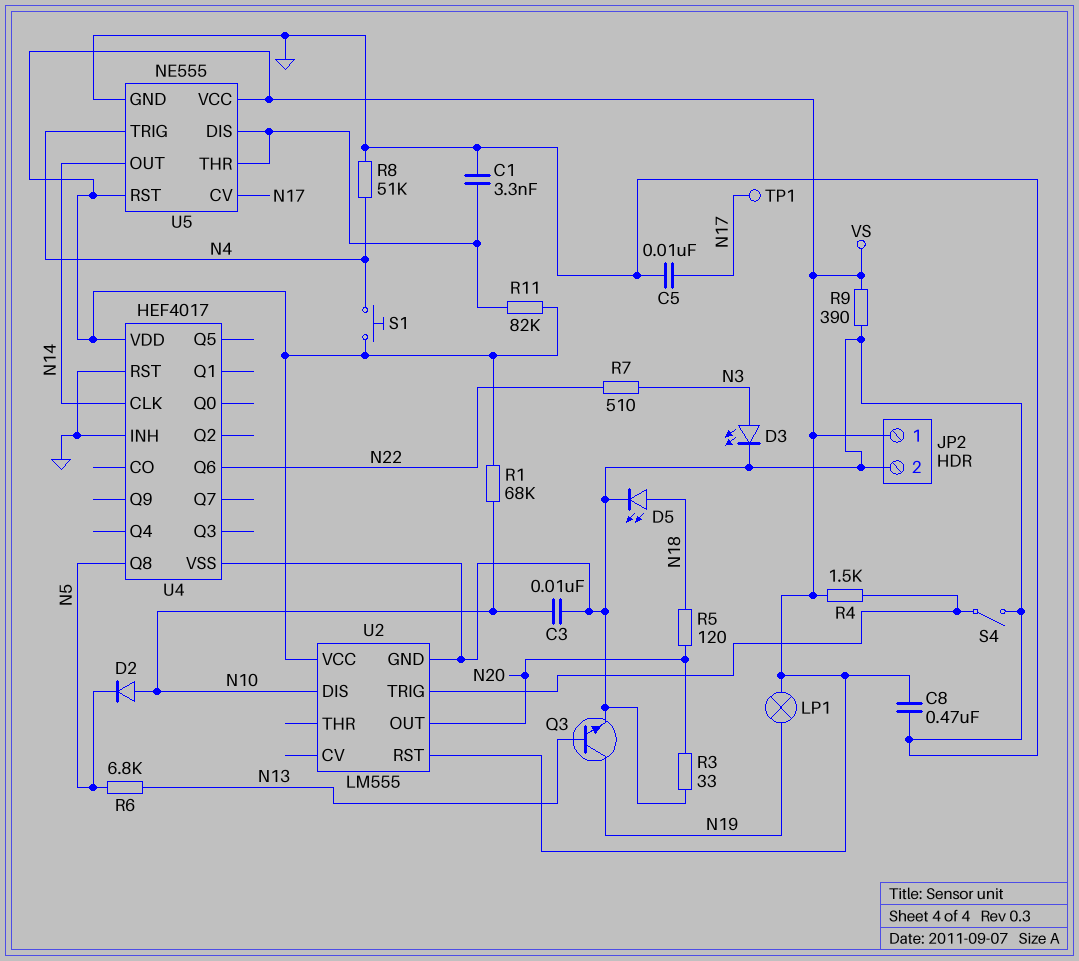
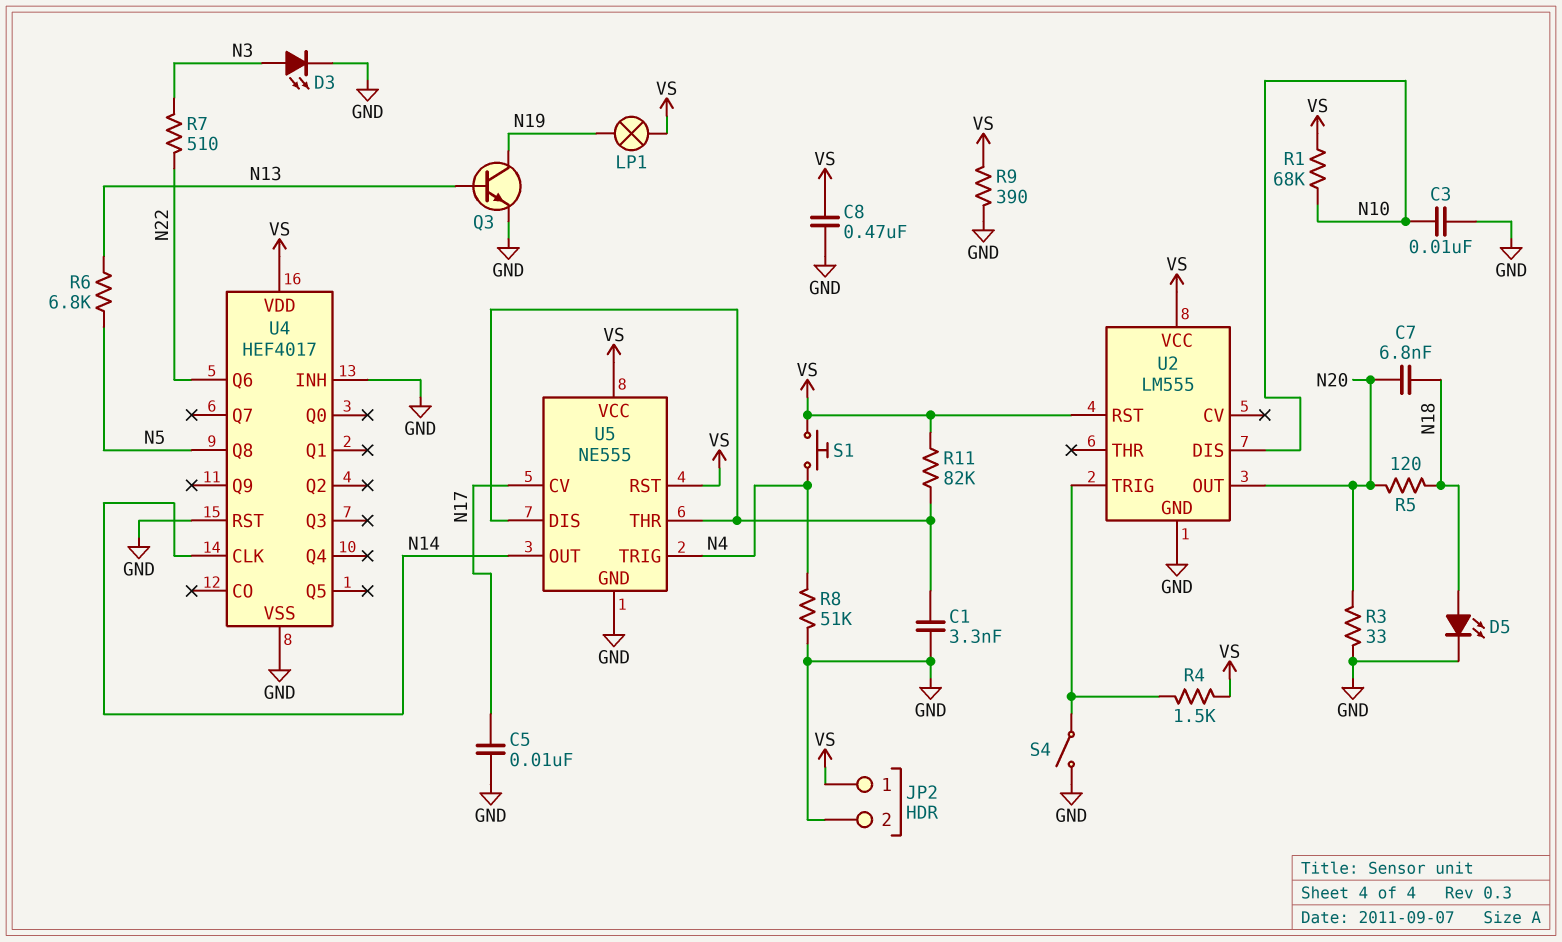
C7: none -> 6.8nF (N18, N20)
D2: diode (A N10, K N5) -> none
TP1: test point (N17) -> none

